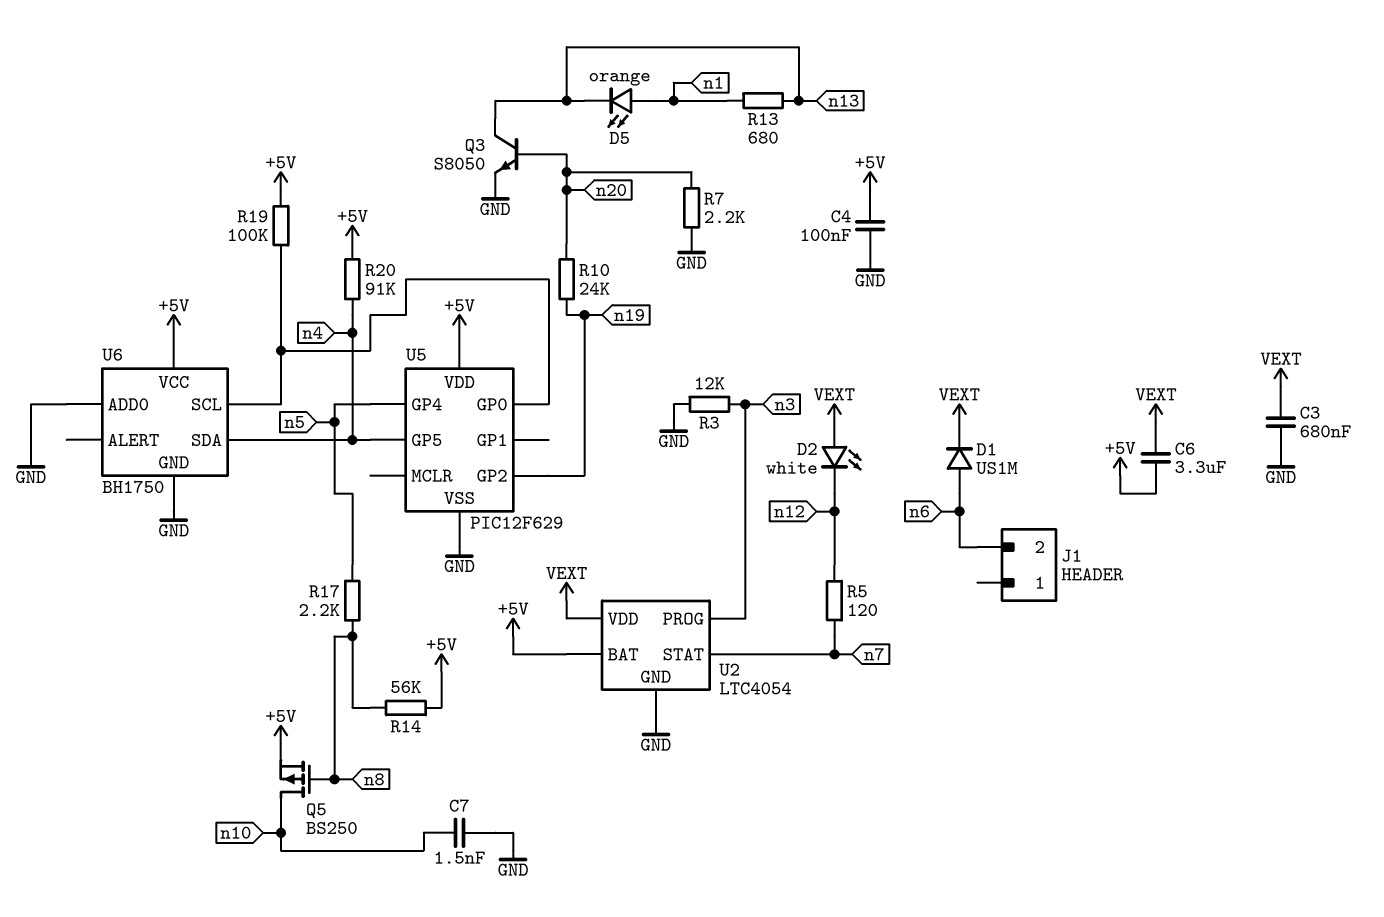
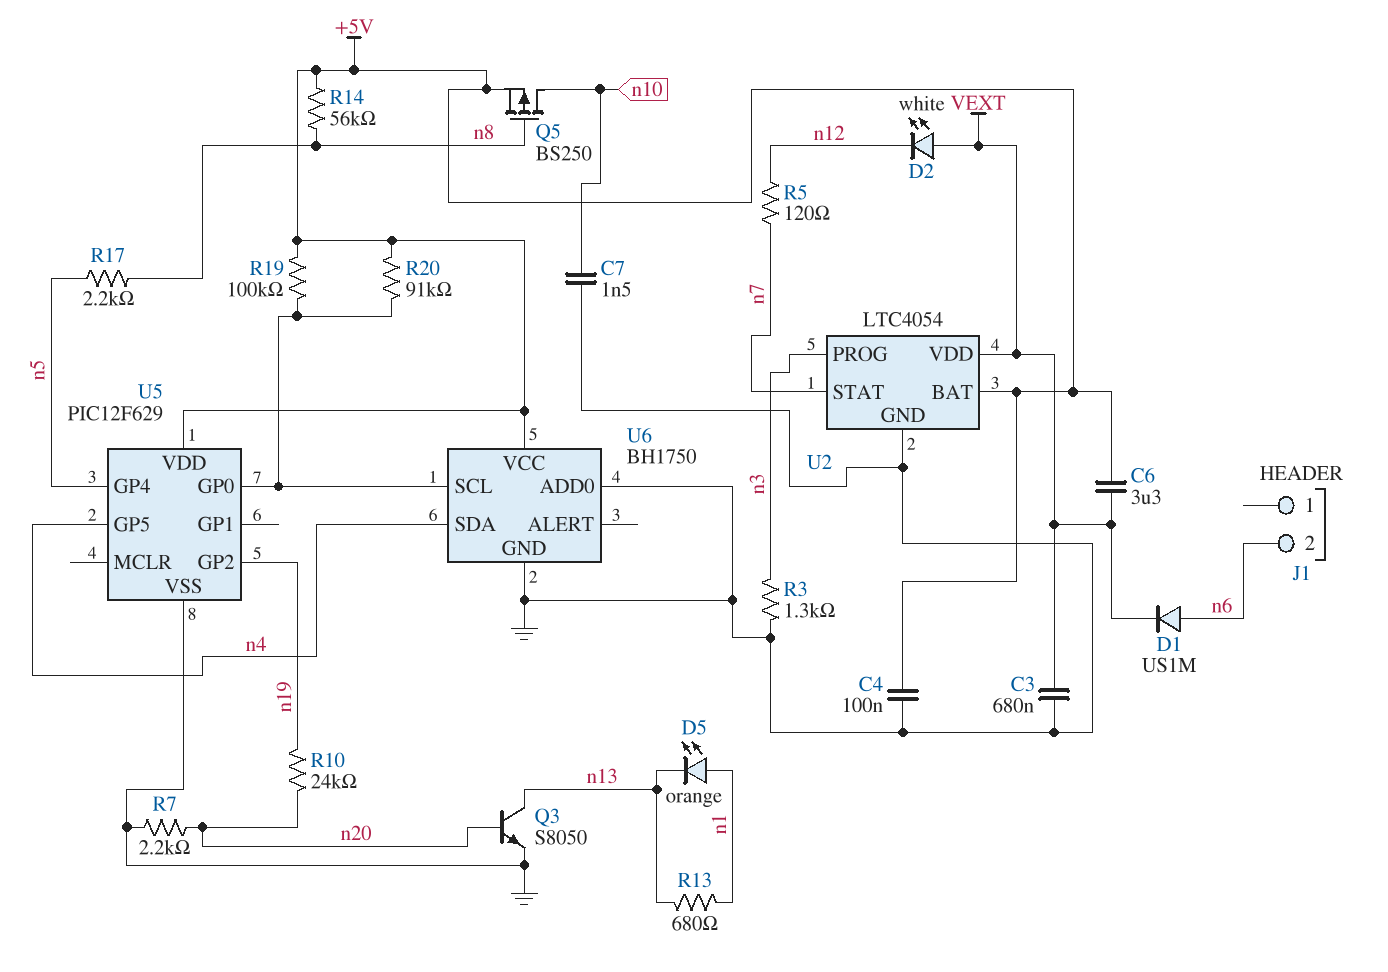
R3: 12k (GND, n3) -> 1.3k (GND, n3)
R20: 91k (+5V, n4) -> 91k (+5V, U5/GP0)

